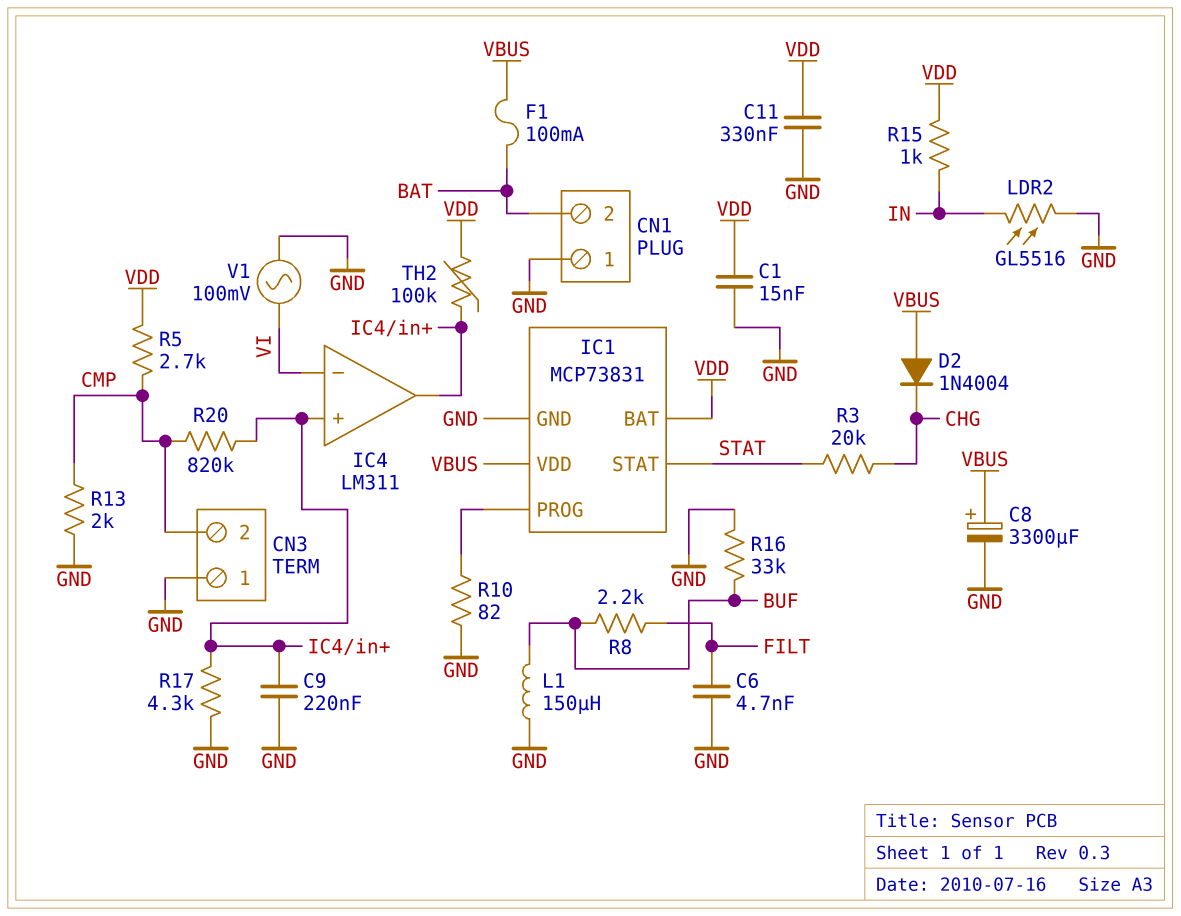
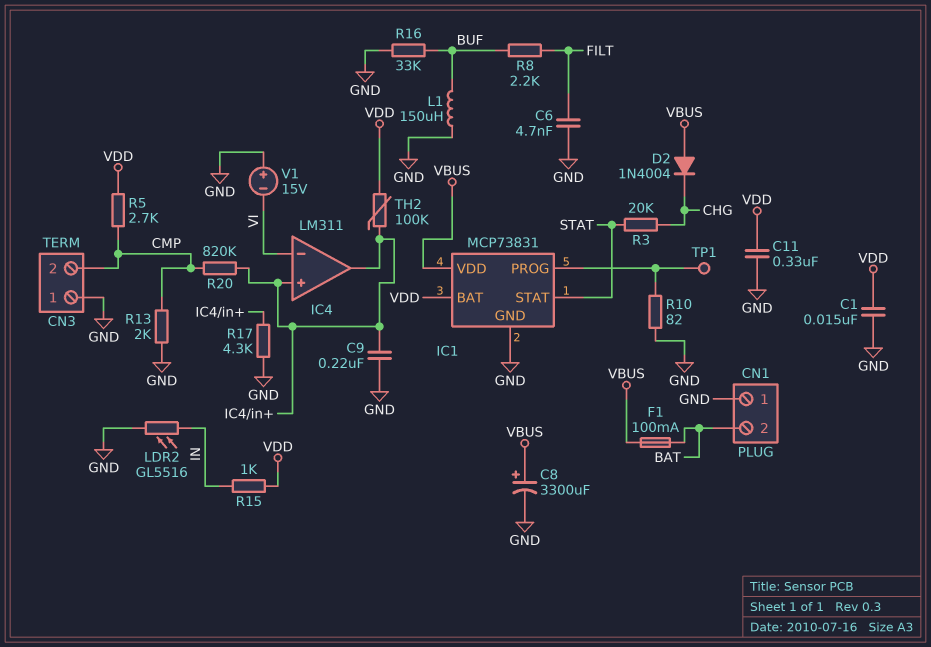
TP1: none -> test point (IC1/PROG)
V1: AC 100mV (GND, VI) -> 15V (plus GND, minus VI)

